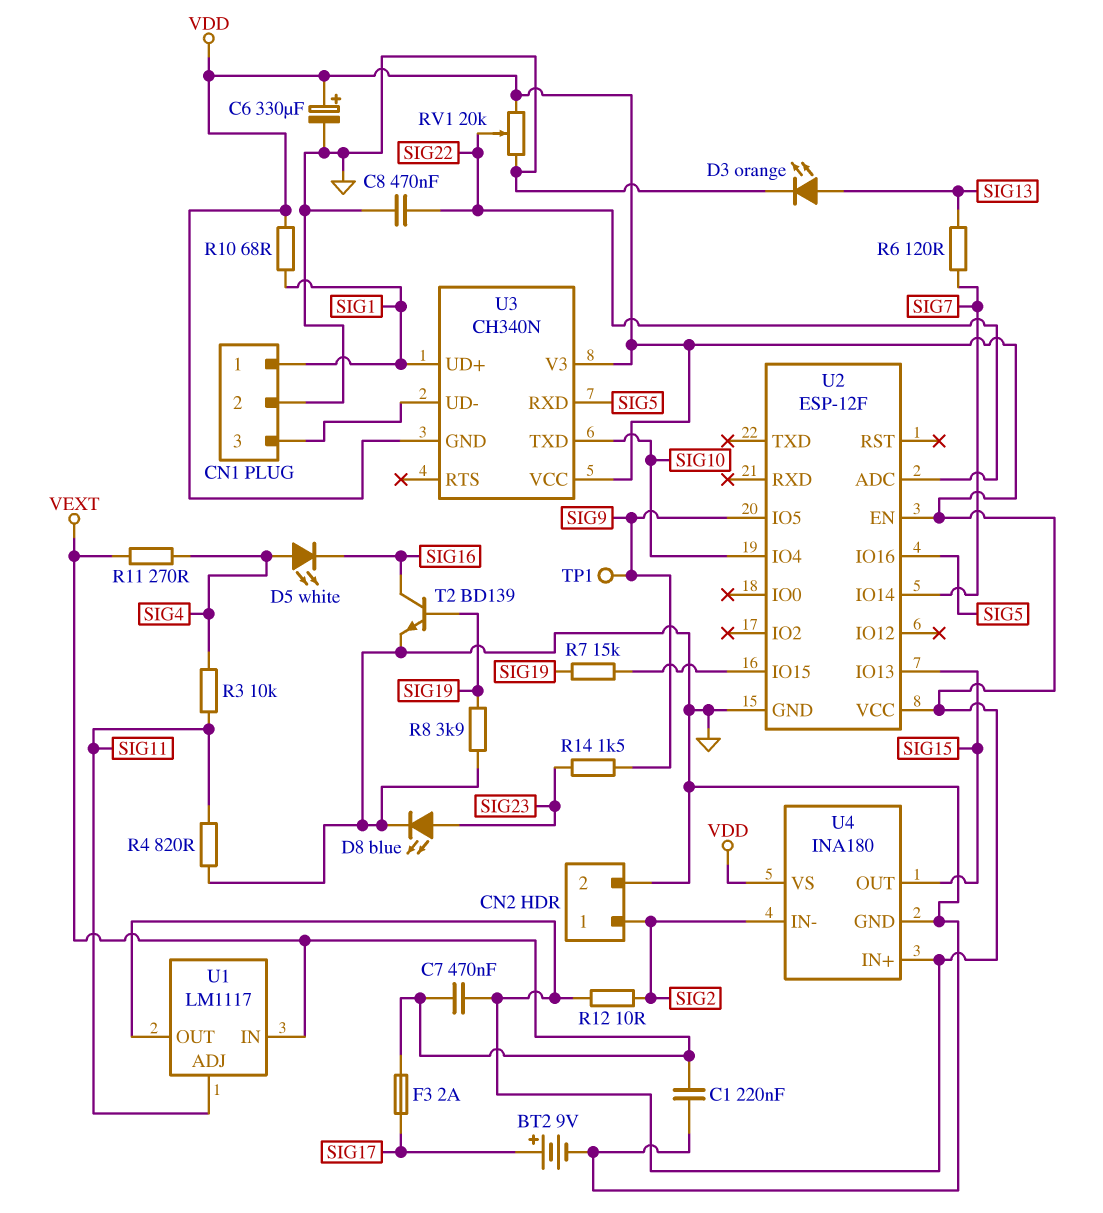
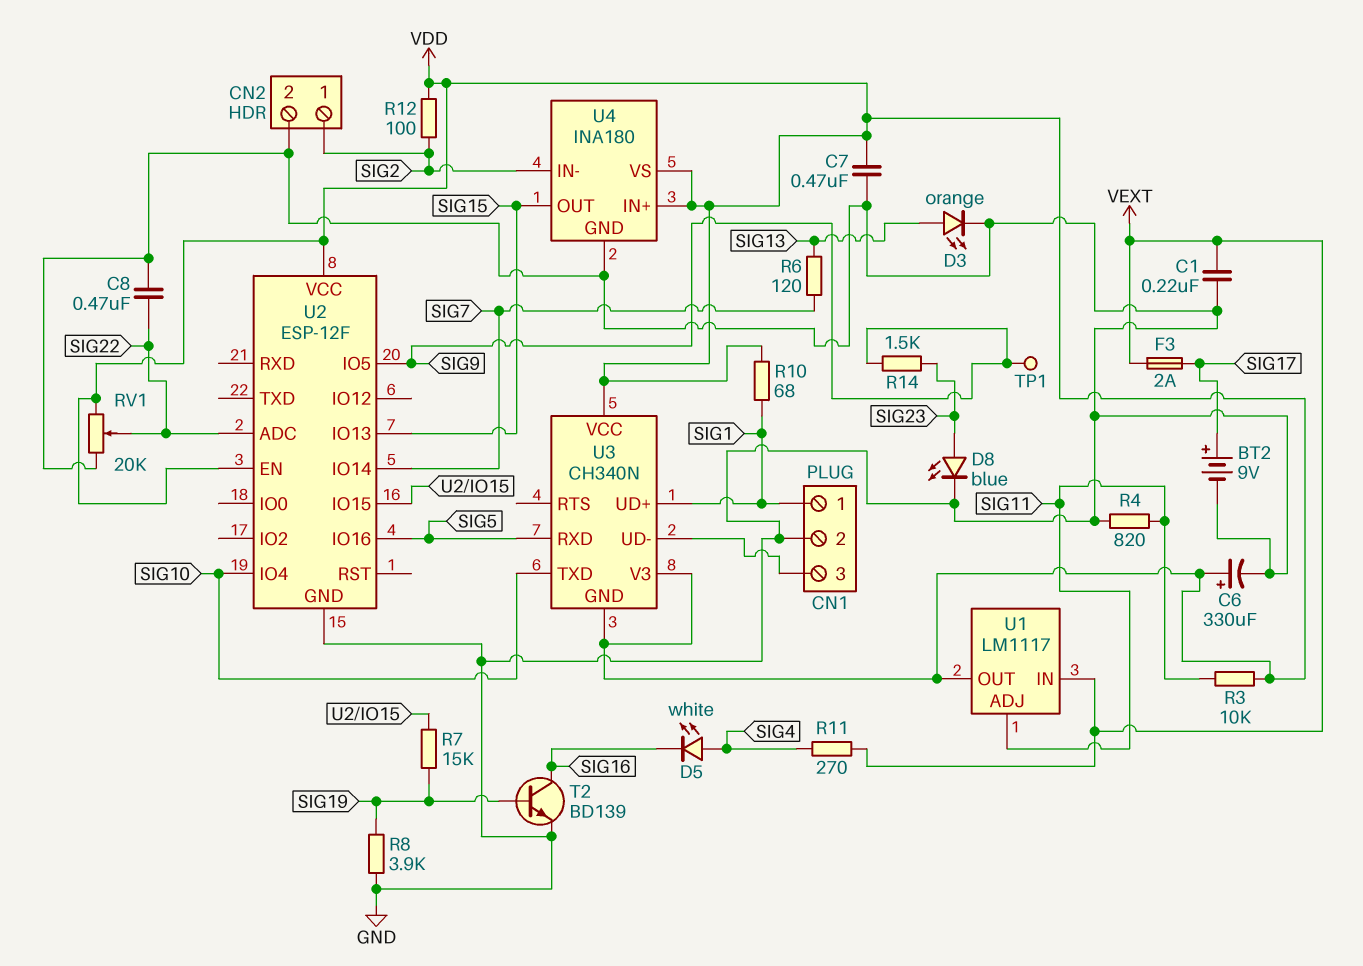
C7: 470nF (VDD, VEXT) -> 470nF (GND, VDD)
R3: 10k (SIG4, SIG11) -> 10k (SIG11, VDD)
R12: 10 (SIG2, VDD) -> 100 (SIG2, VDD)

